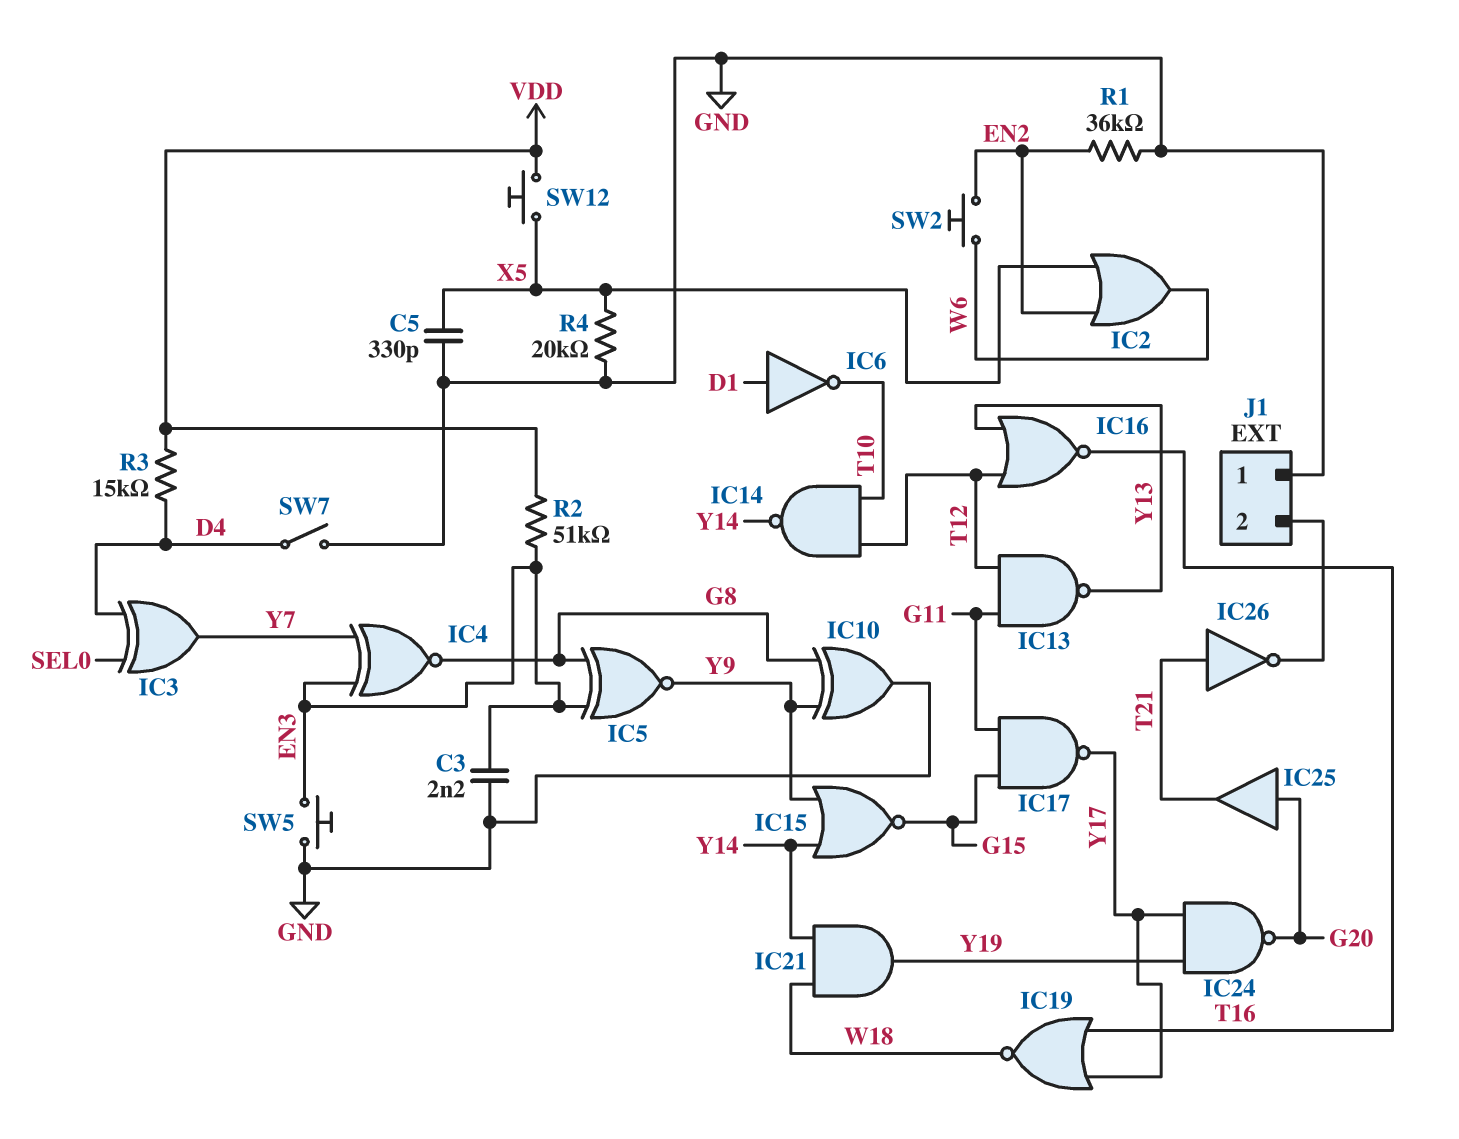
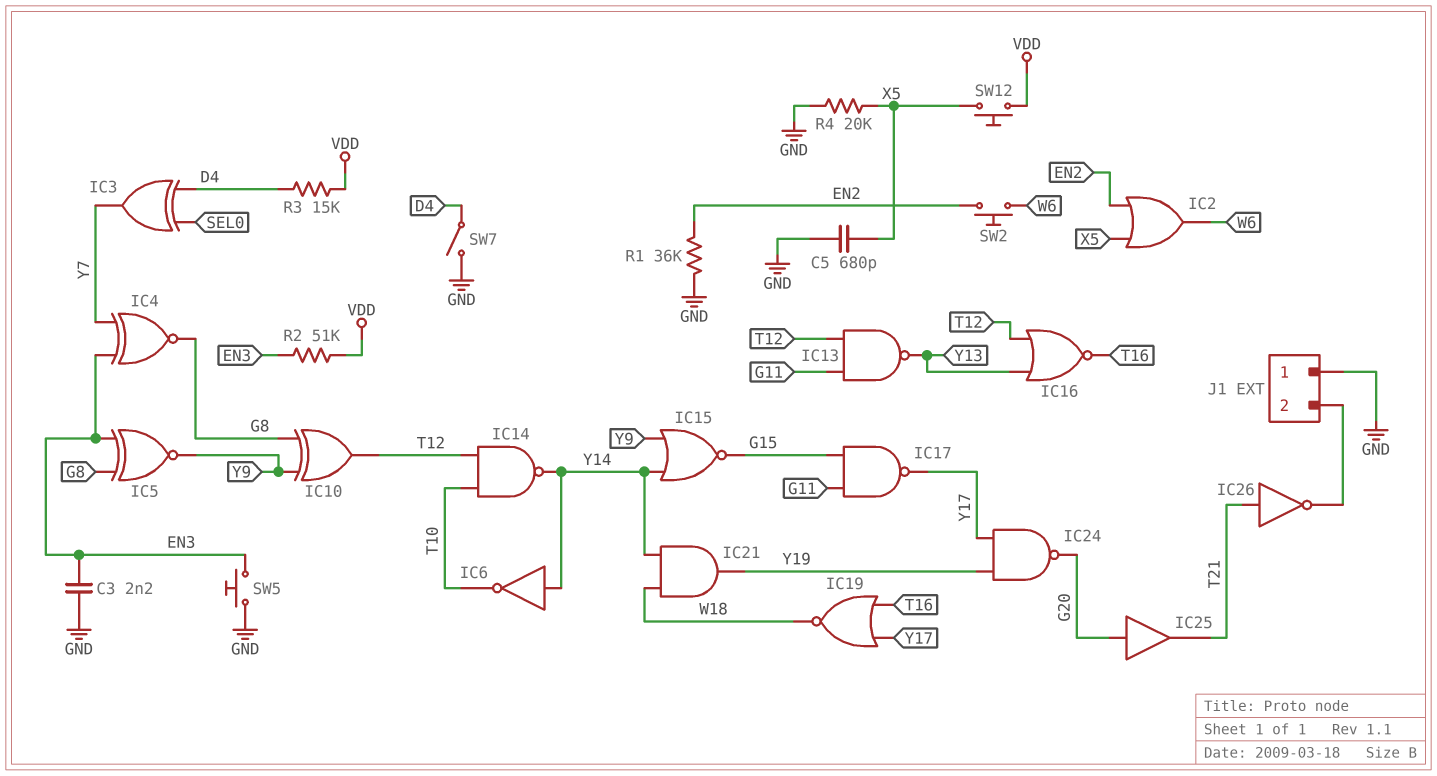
C5: 330pF (GND, X5) -> 680pF (GND, X5)
IC6: NOT (in D1, out T10) -> NOT (in Y14, out T10)
IC10: XOR (in G8, in Y9, out GND) -> XOR (in G8, in Y9, out T12)

